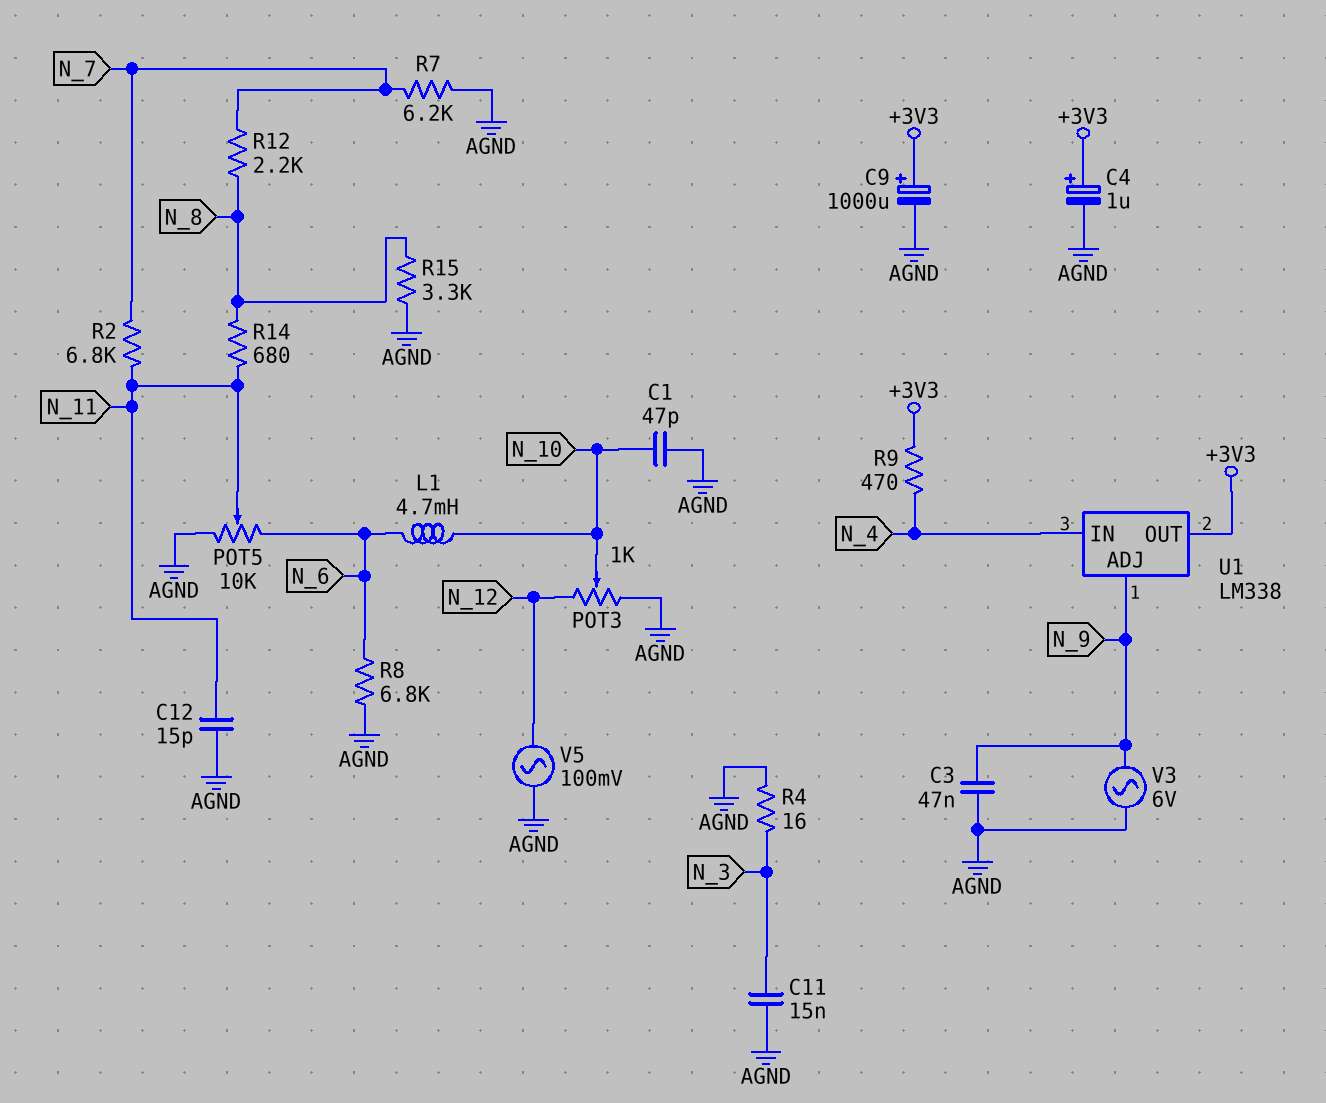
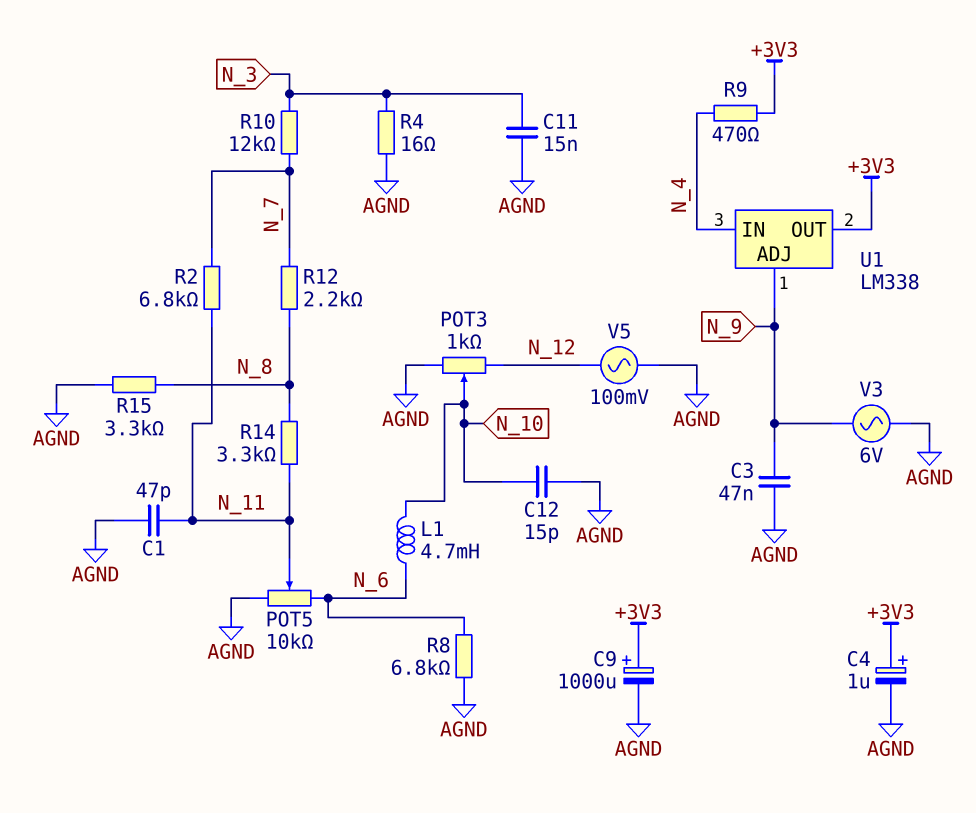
C1: 47pF (AGND, N_10) -> 47pF (AGND, N_11)
C12: 15pF (AGND, N_11) -> 15pF (AGND, N_10)
R7: 6.2k (AGND, N_7) -> none
R10: none -> 12k (N_3, N_7)
R14: 680 (N_8, N_11) -> 3.3k (N_8, N_11)

